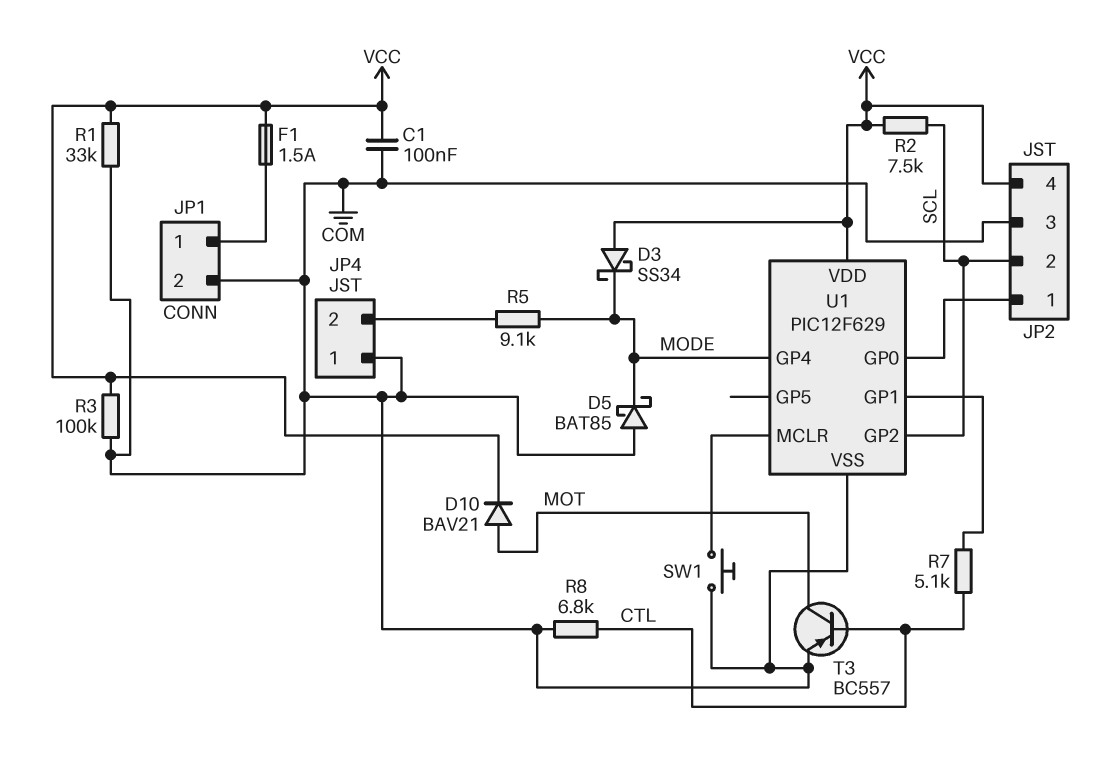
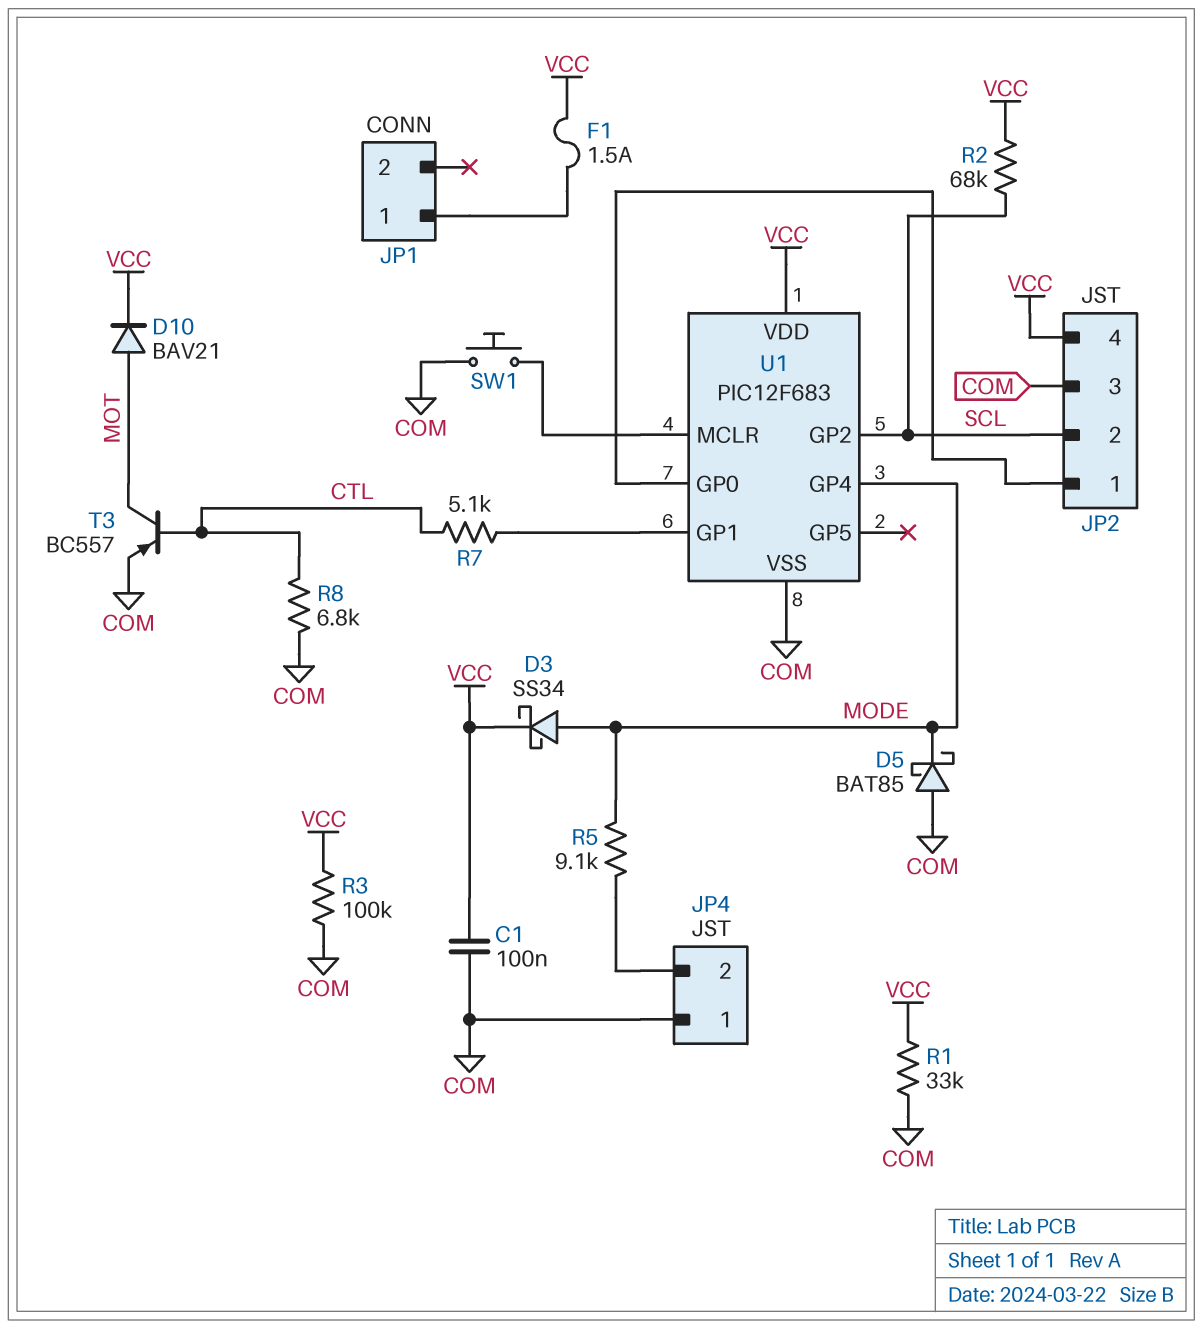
D3: schottky SS34 (A VCC, K MODE) -> schottky SS34 (A MODE, K VCC)
JP1 pin 2: COM -> none
R2: 7.5k (SCL, VCC) -> 68k (SCL, VCC)
U1: PIC12F629 -> PIC12F683

